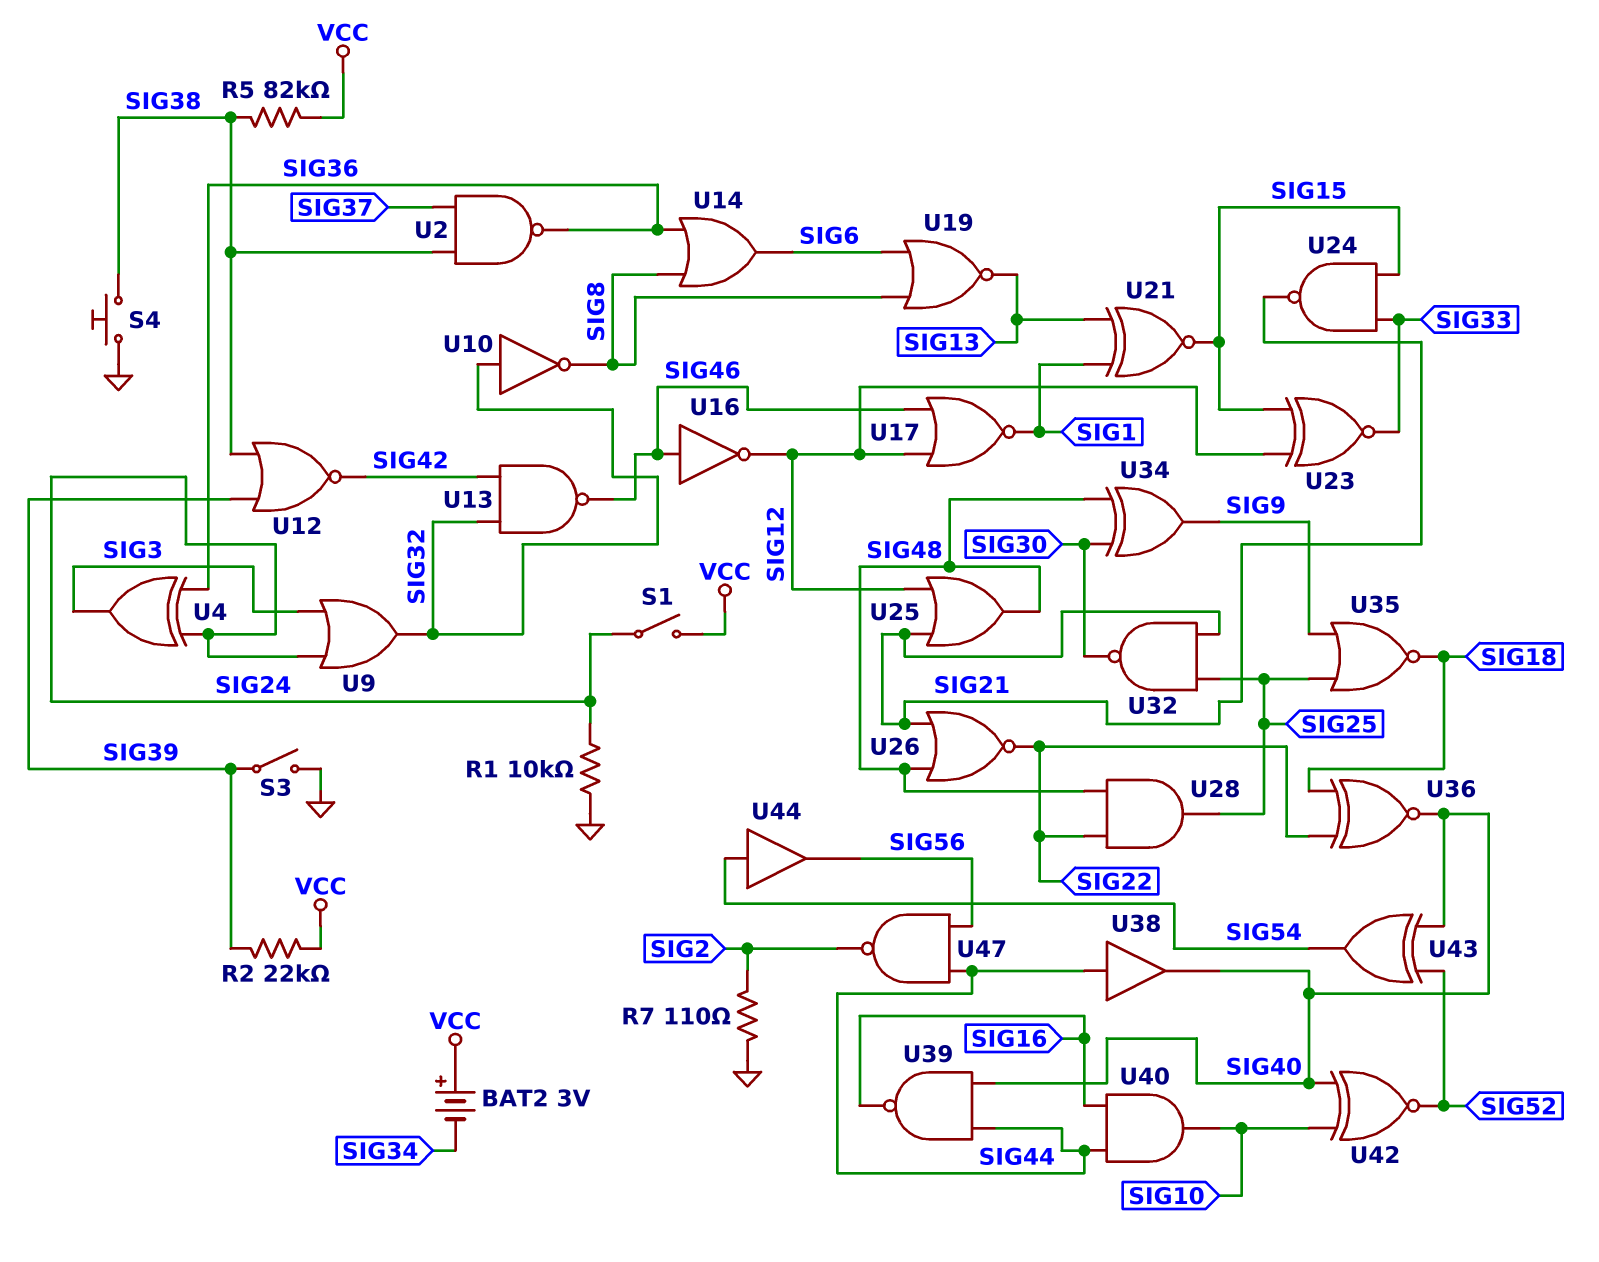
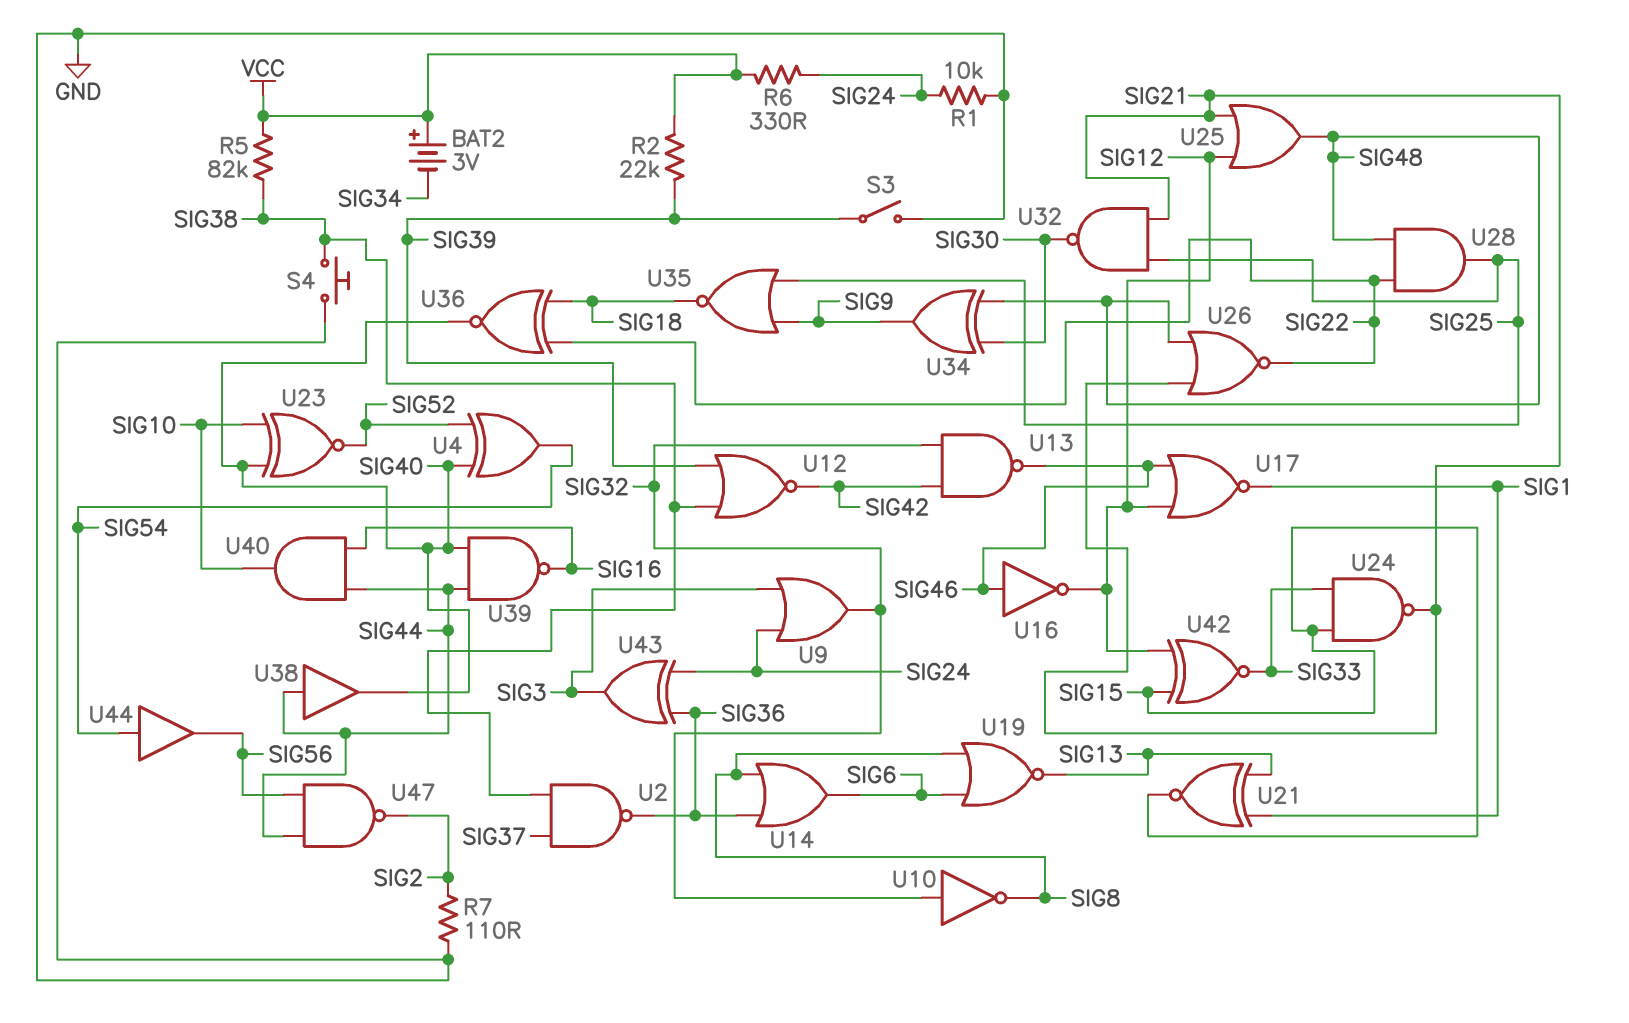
R6: none -> 330 (SIG24, VCC)
S1: switch (SIG24, VCC) -> none
U4: XOR (in SIG24, in SIG36, out SIG3) -> XOR (in SIG40, in SIG52, out SIG54)
U23: XNOR (in SIG12, in SIG15, out SIG33) -> XNOR (in SIG10, in SIG40, out SIG52)
U42: XNOR (in SIG10, in SIG40, out SIG52) -> XNOR (in SIG12, in SIG15, out SIG33)
U43: XOR (in SIG40, in SIG52, out SIG54) -> XOR (in SIG24, in SIG36, out SIG3)

